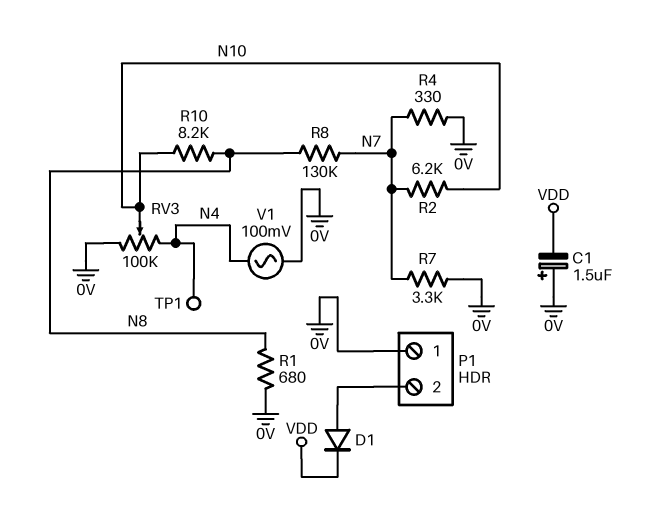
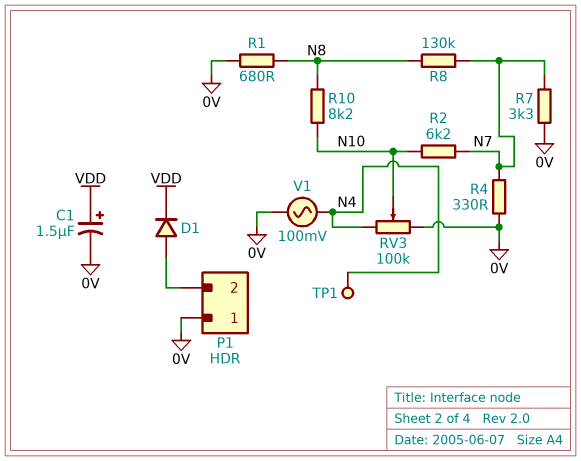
C1: 1.5uF (plus 0V, minus VDD) -> 1.5uF (plus VDD, minus 0V)

